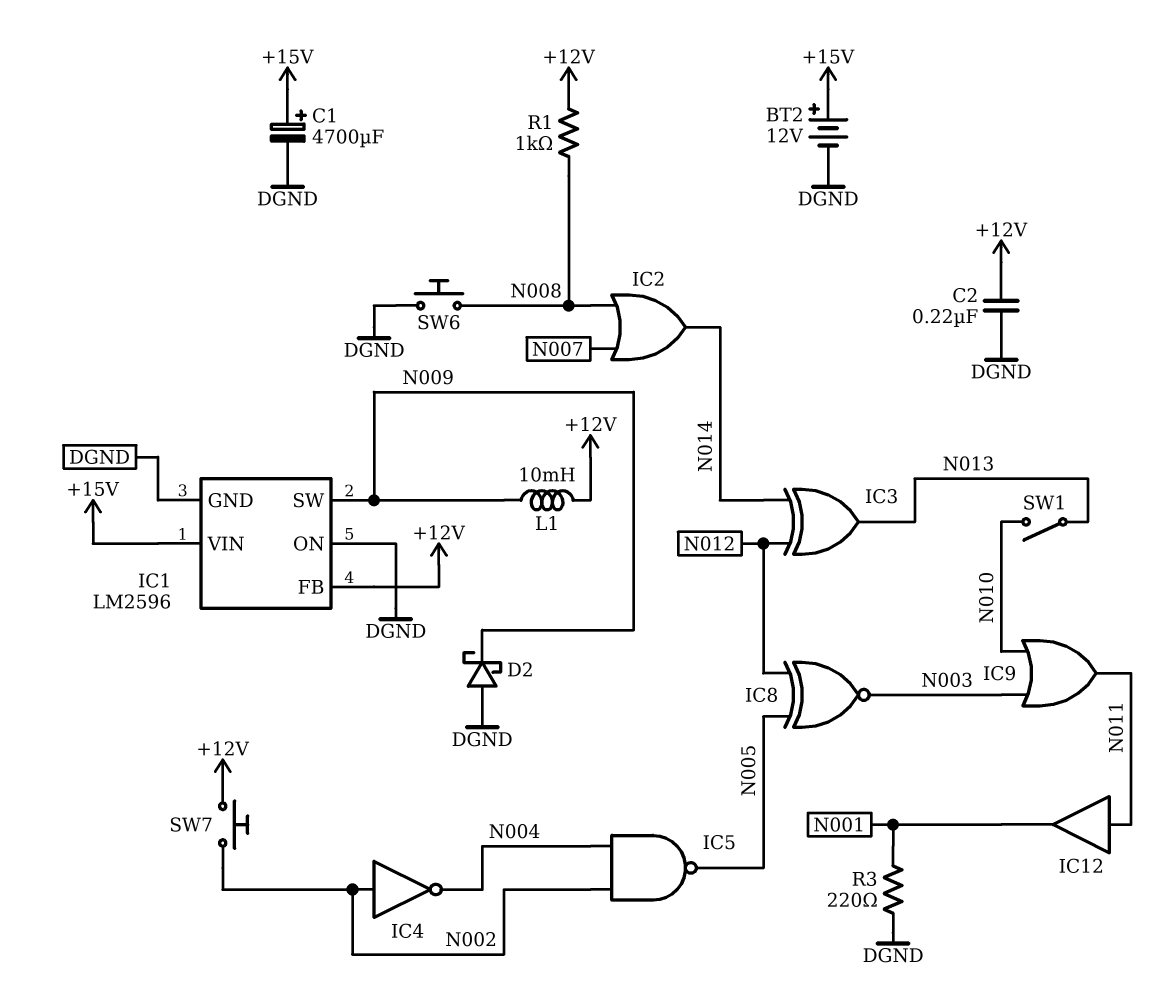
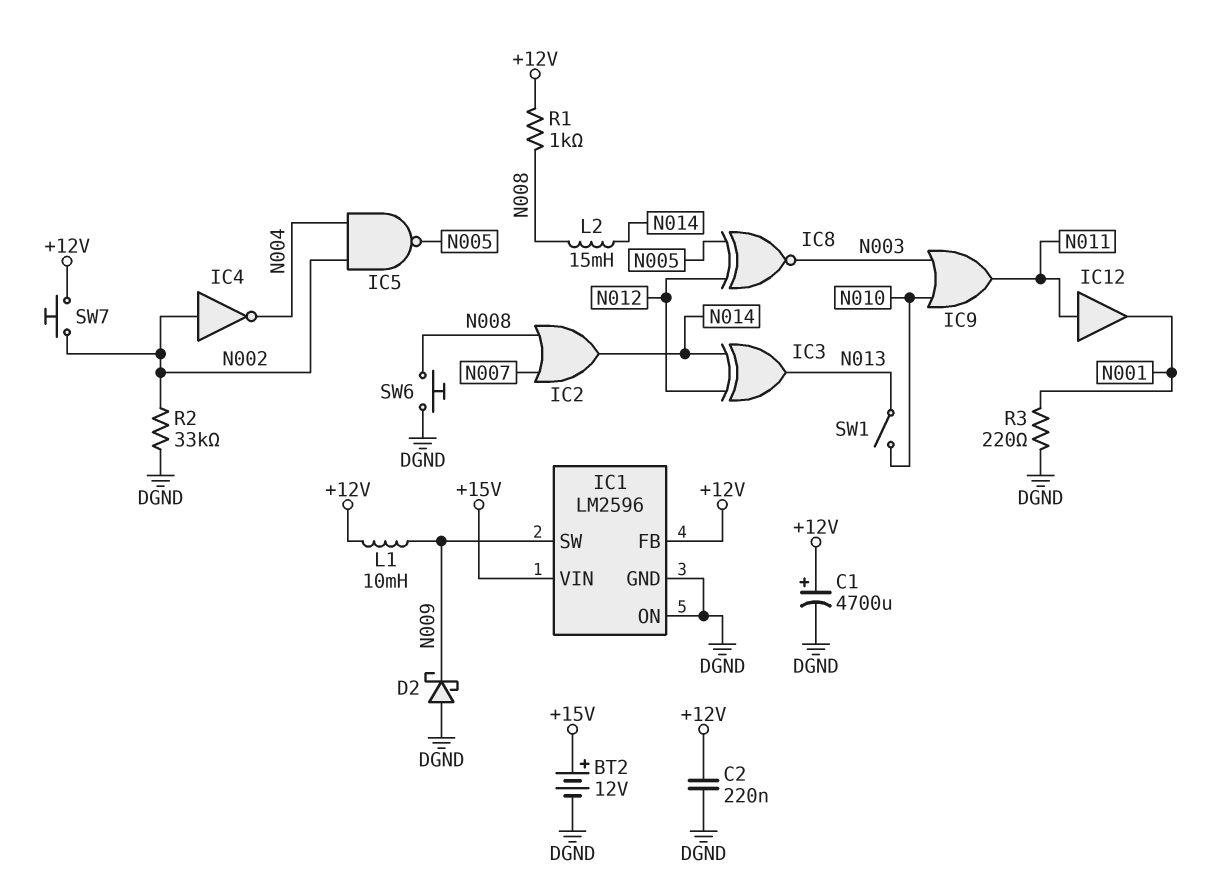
C1: 4700uF (plus +15V, minus DGND) -> 4700uF (plus +12V, minus DGND)
L2: none -> 15mH (N008, N014)
R2: none -> 33k (DGND, N002)

